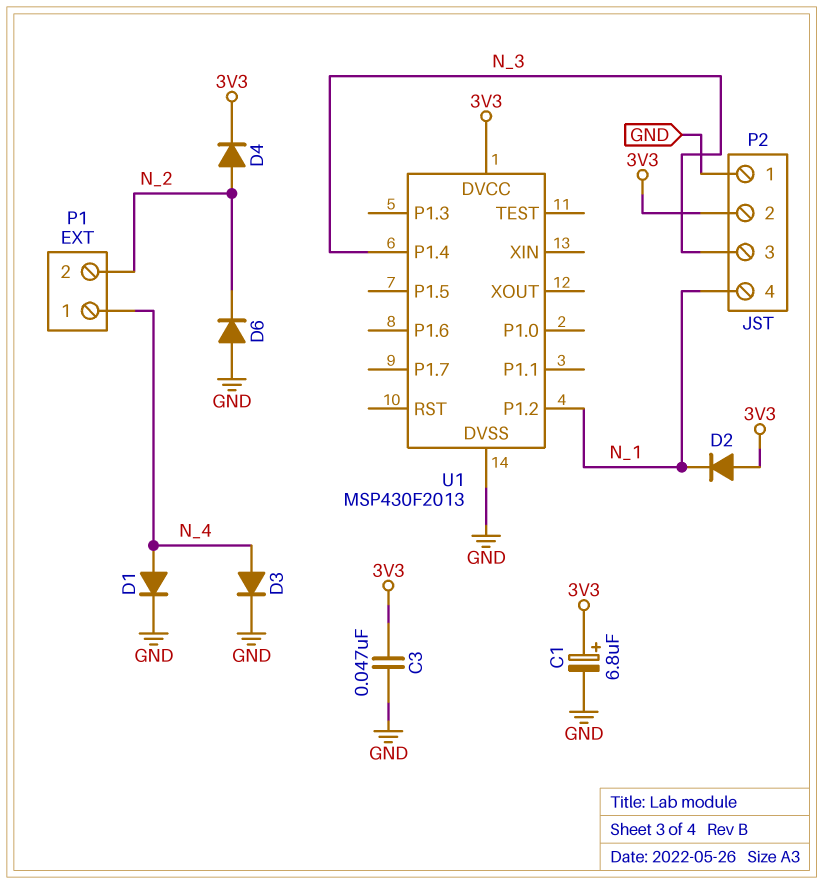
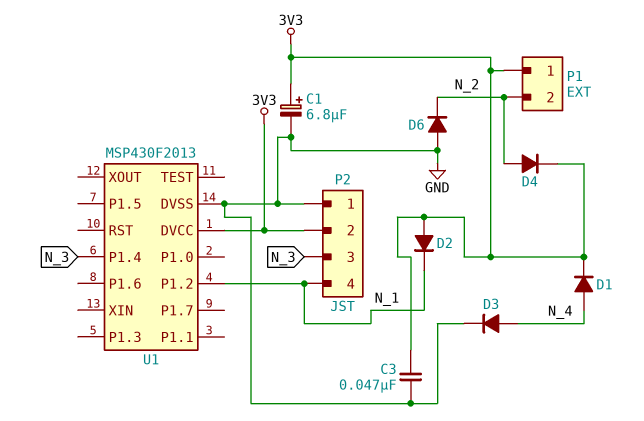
D1: diode (A N_4, K GND) -> diode (A N_4, K 3V3)
P1 pin 1: N_4 -> 3V3

